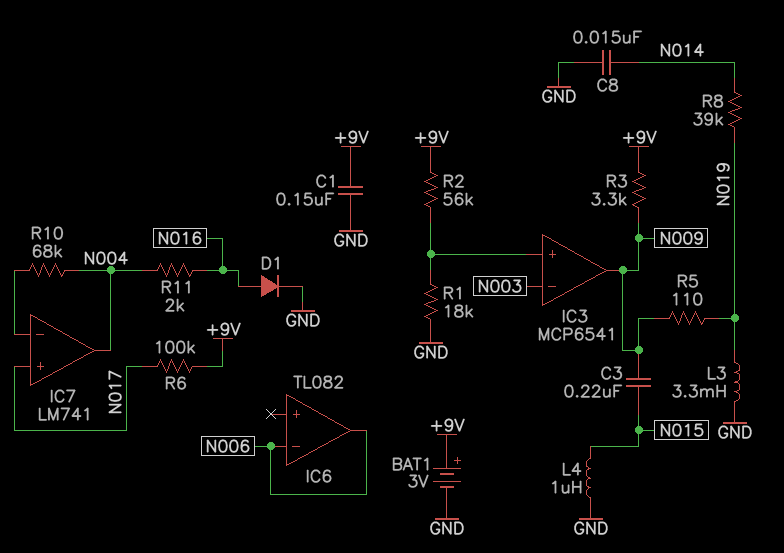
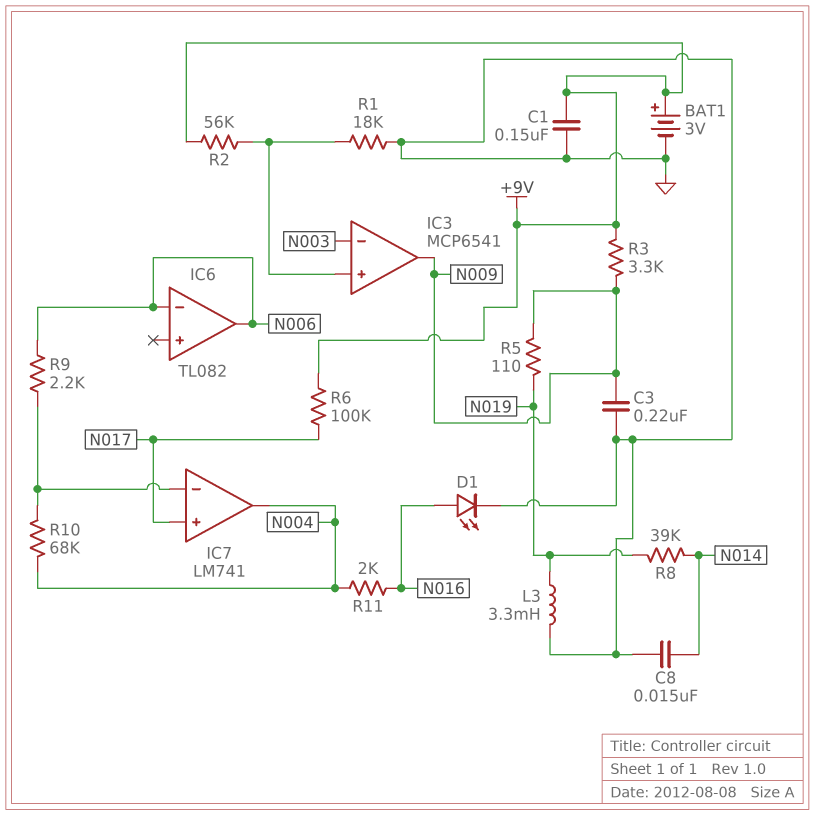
C3: 220nF (N009, N015) -> 220nF (GND, N009)
D1: diode (A N016, K GND) -> LED (A N016, K GND)
L4: 1uH (GND, N015) -> none
R9: none -> 2.2k (IC7/in-, N006)

